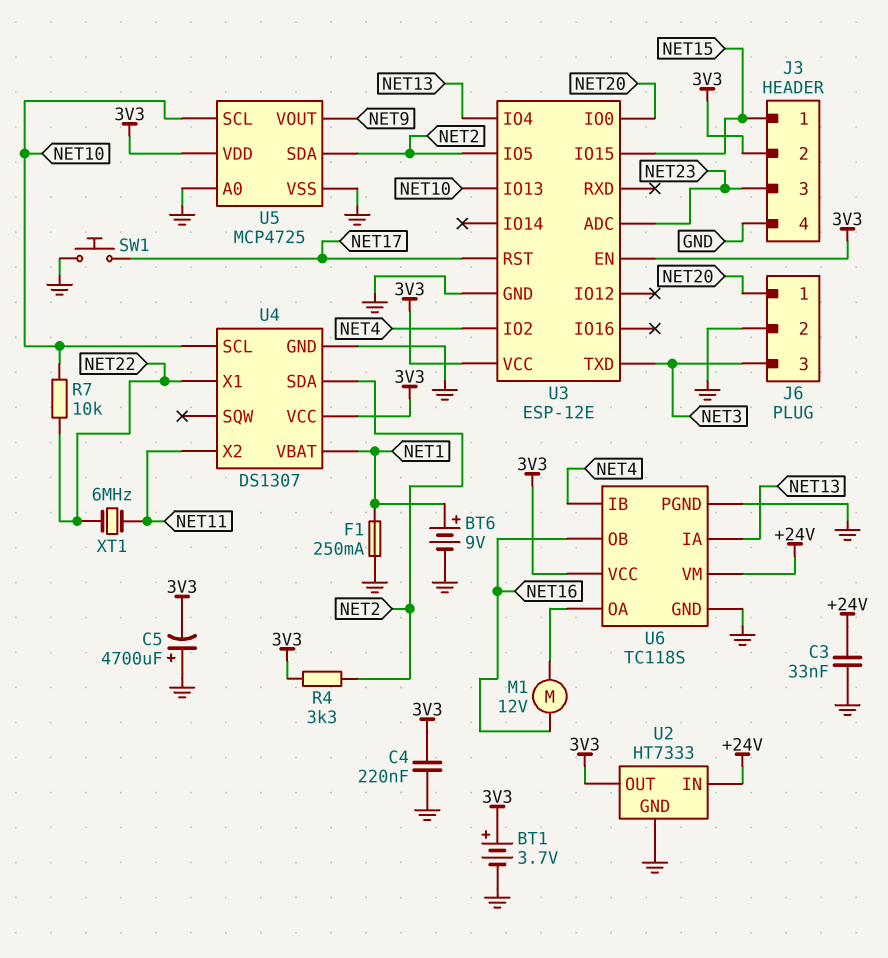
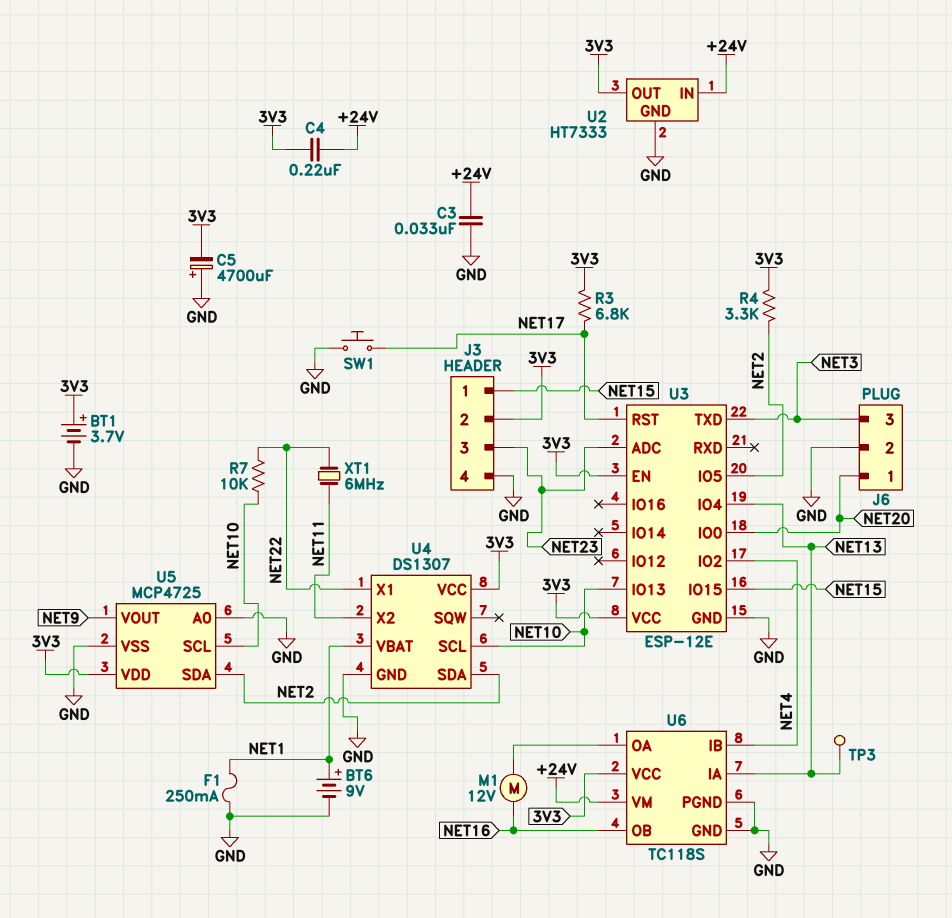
C4: 220nF (3V3, GND) -> 220nF (+24V, 3V3)
R3: none -> 6.8k (3V3, NET17)
TP3: none -> test point (NET13)

